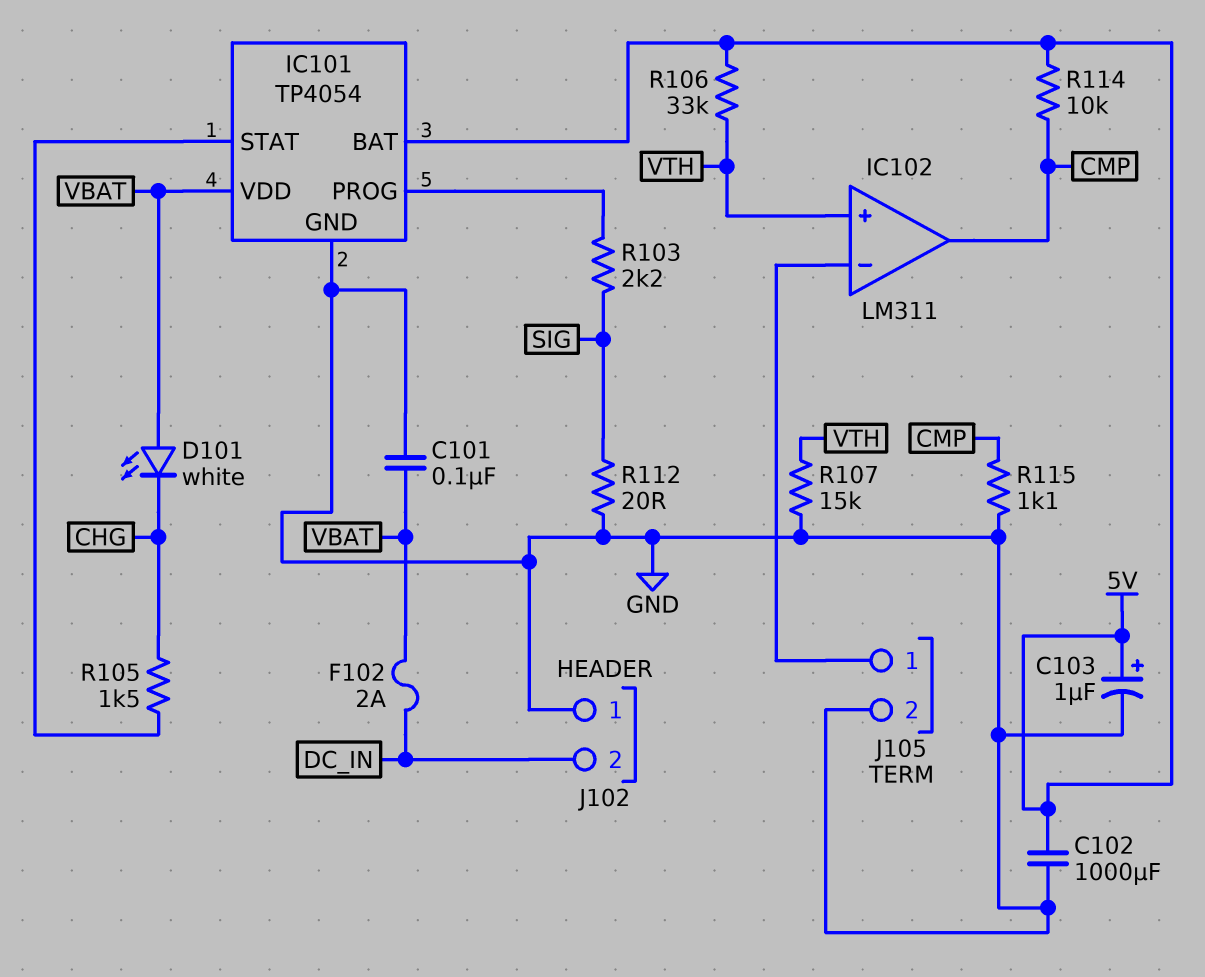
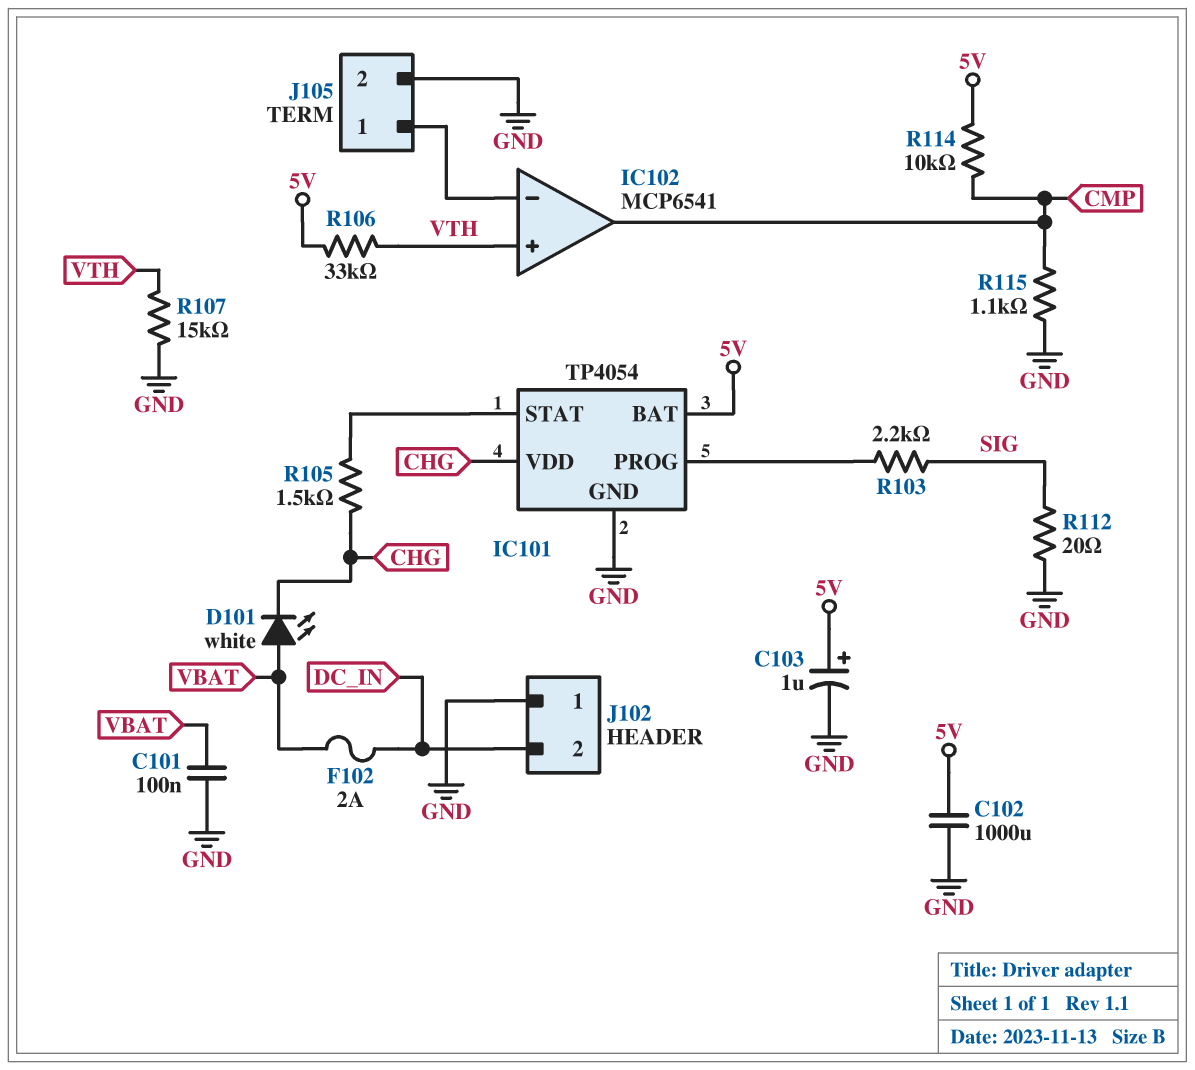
IC101 pin VDD: VBAT -> CHG
IC102: LM311 -> MCP6541

